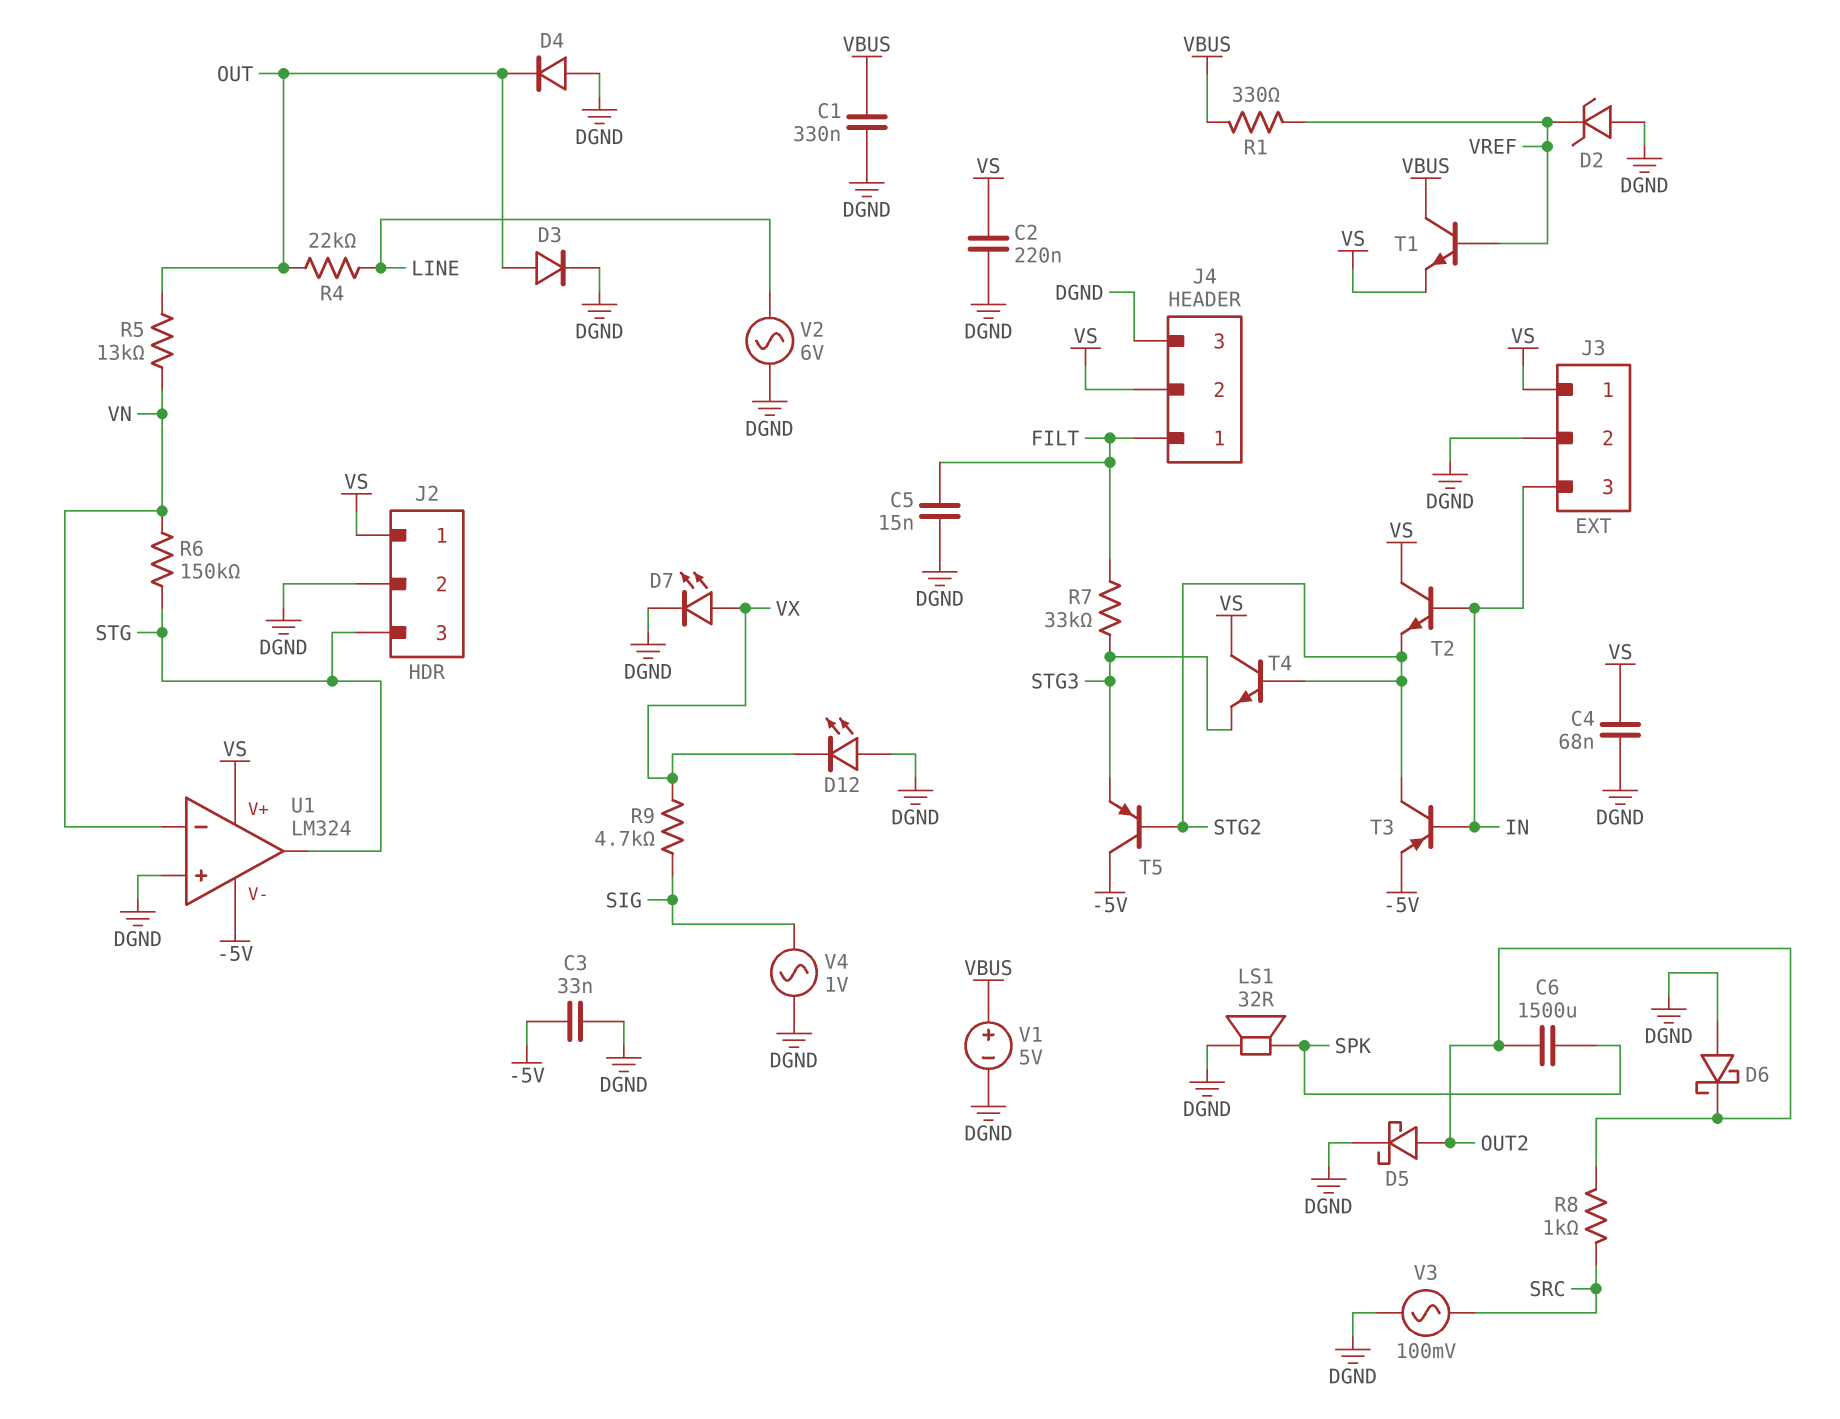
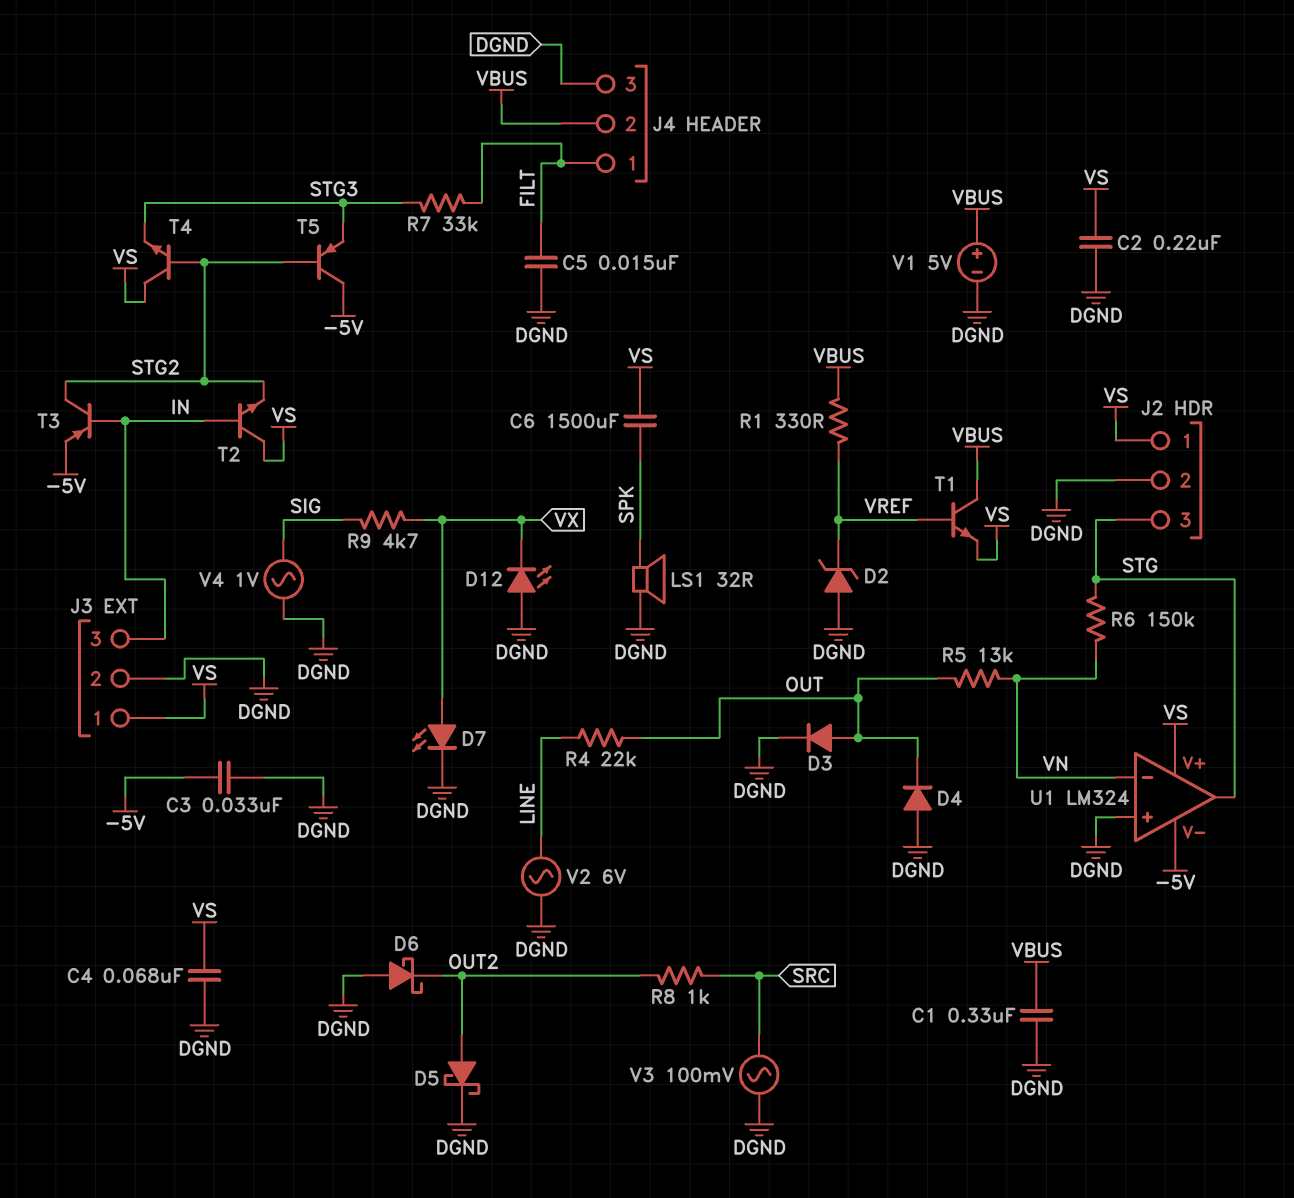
C6: 1500uF (OUT2, SPK) -> 1500uF (SPK, VS)
J4 pin 2: VS -> VBUS

